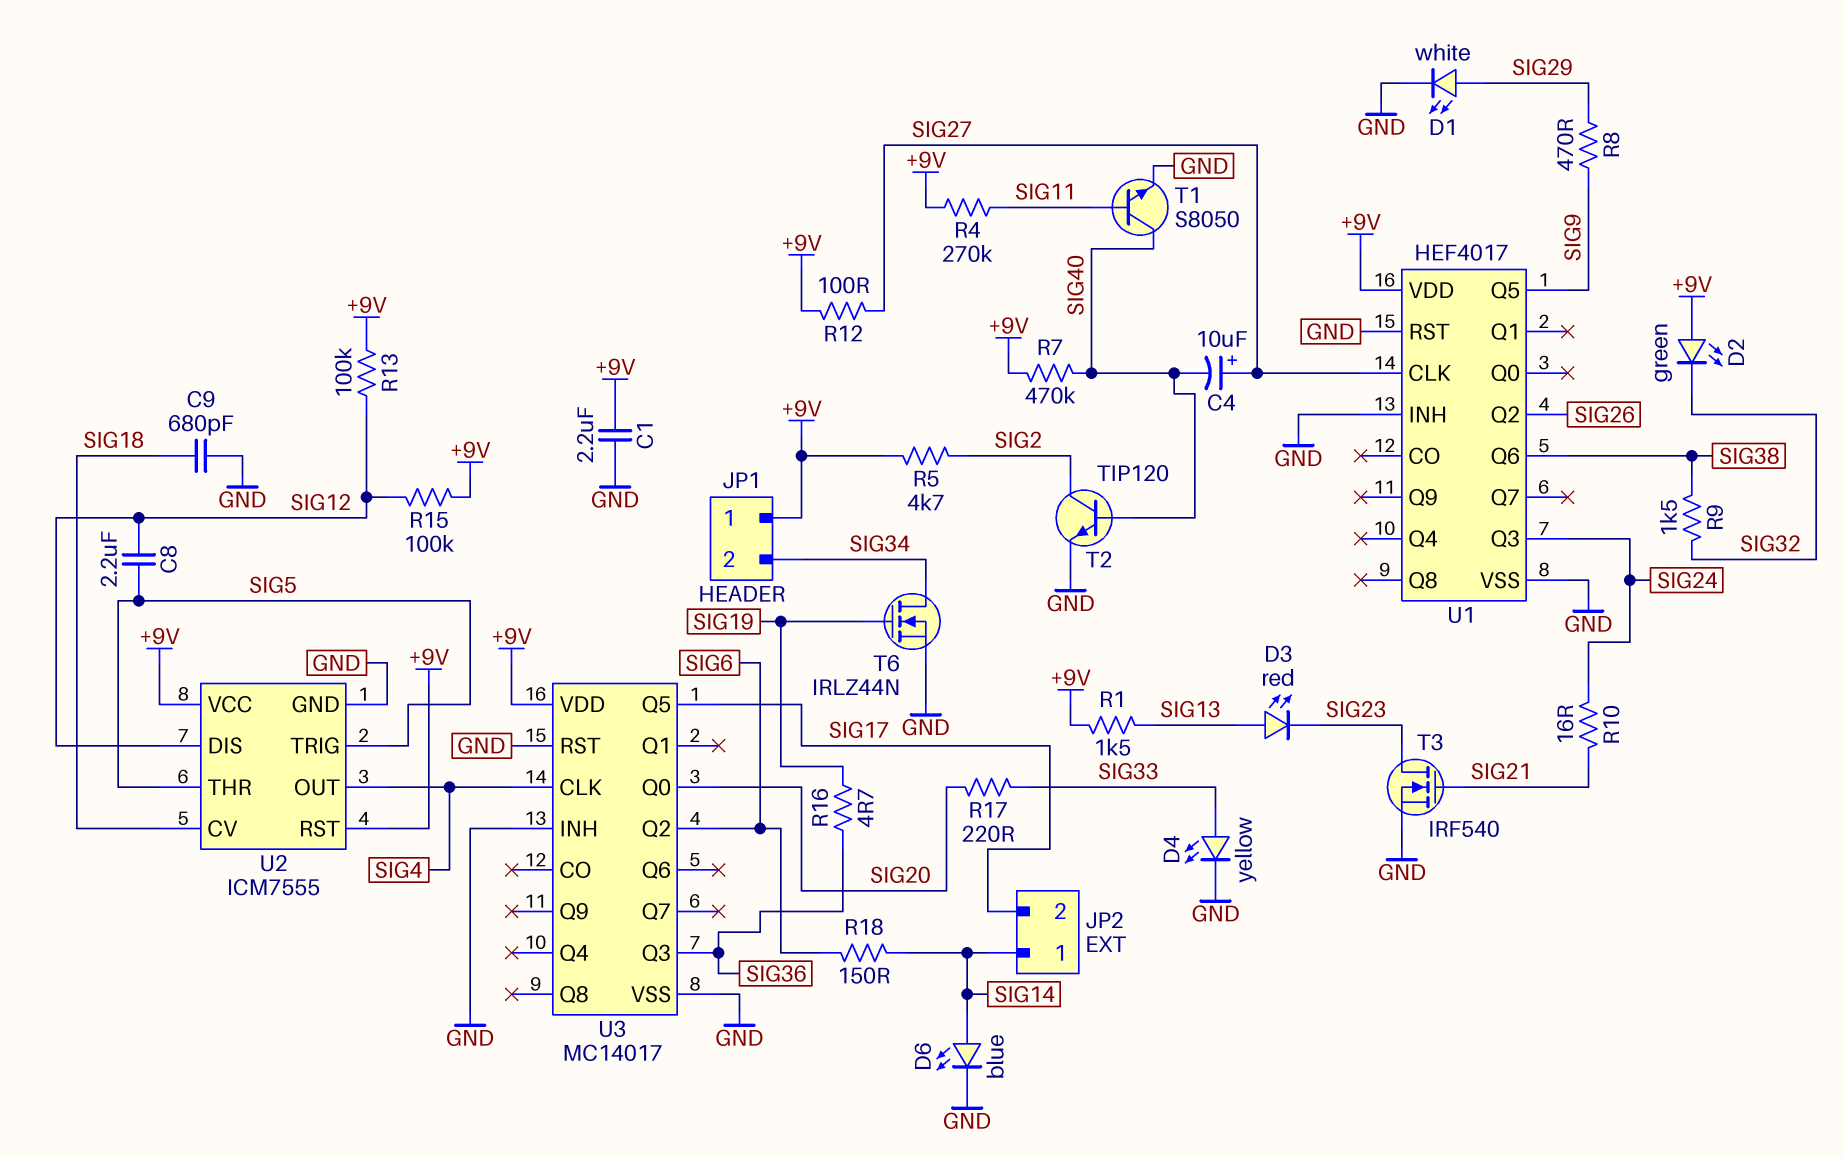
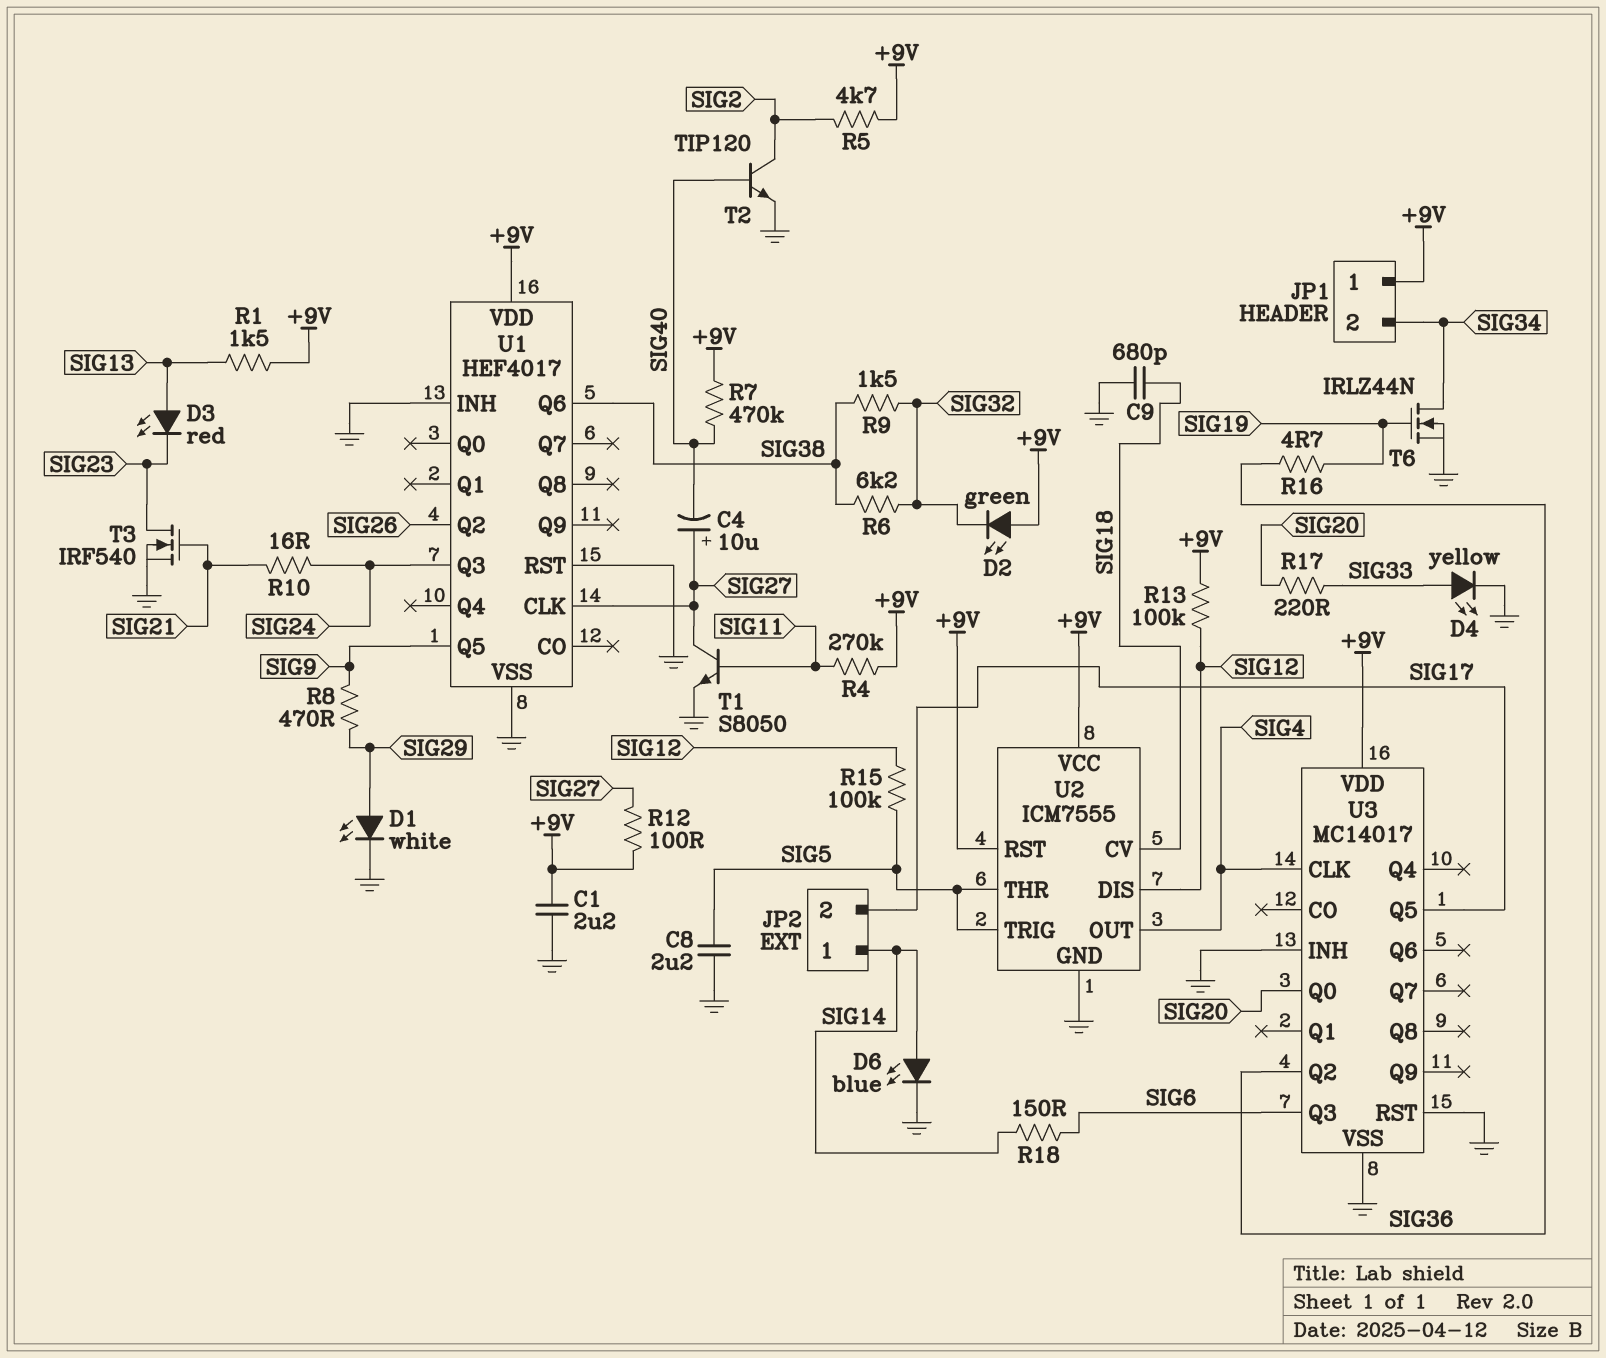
C8: 2.2uF (SIG5, SIG12) -> 2.2uF (GND, SIG5)
R6: none -> 6.2k (SIG32, SIG38)
R15: 100k (+9V, SIG12) -> 100k (SIG5, SIG12)
T1: NPN S8050 (B SIG11, C SIG40, E GND) -> NPN S8050 (B SIG11, C SIG27, E GND)
U3 pin Q2: SIG6 -> SIG36
U3 pin Q3: SIG36 -> SIG6

